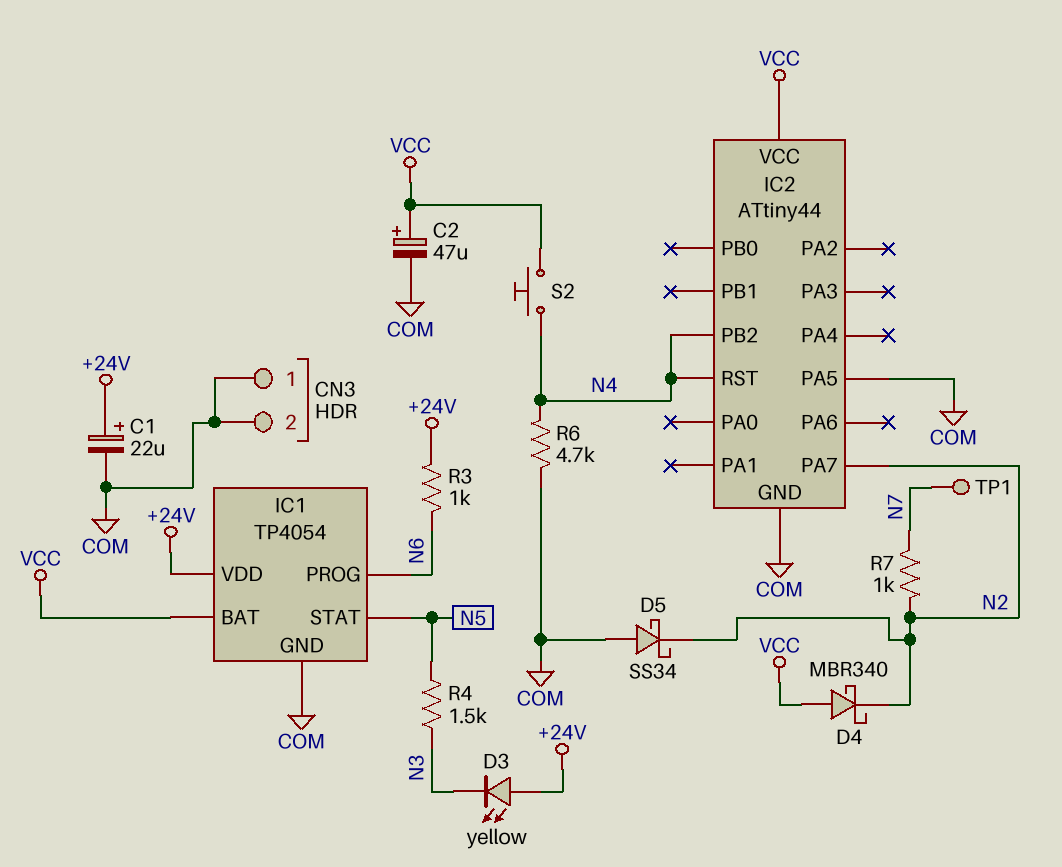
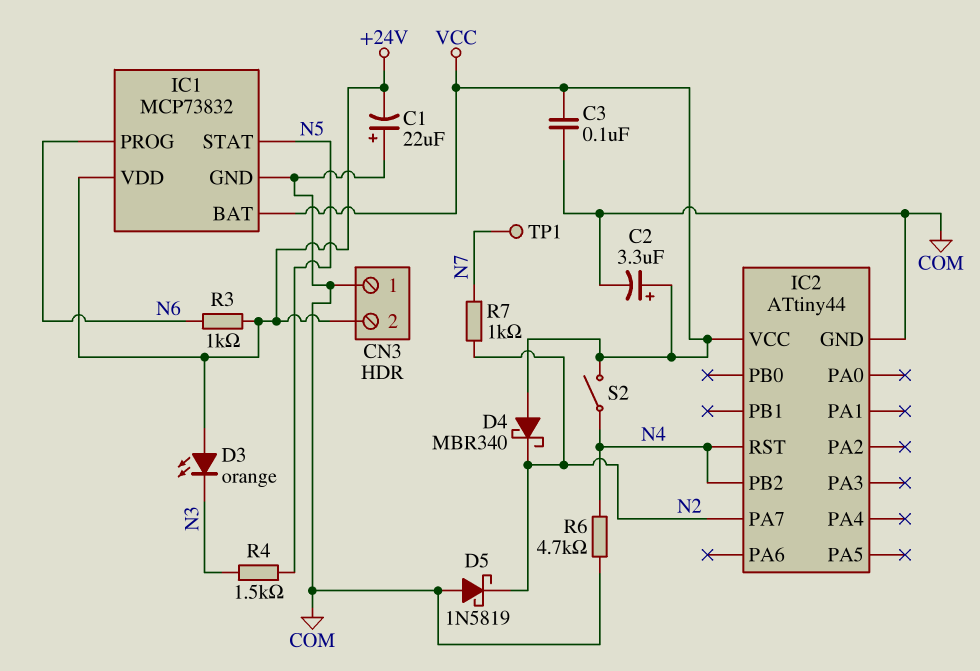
C1: 22uF (plus +24V, minus COM) -> 22uF (plus COM, minus +24V)
C2: 47uF (plus VCC, minus COM) -> 3.3uF (plus VCC, minus COM)
C3: none -> 100nF (COM, VCC)
CN3 pin 2: COM -> +24V
D3: LED yellow (A +24V, K N3) -> LED orange (A +24V, K N3)
D5: schottky SS34 (A COM, K N2) -> schottky 1N5819 (A COM, K N2)
IC1: TP4054 -> MCP73832
IC2 pin PA5: COM -> none
S2: button (N4, VCC) -> switch (N4, VCC)

